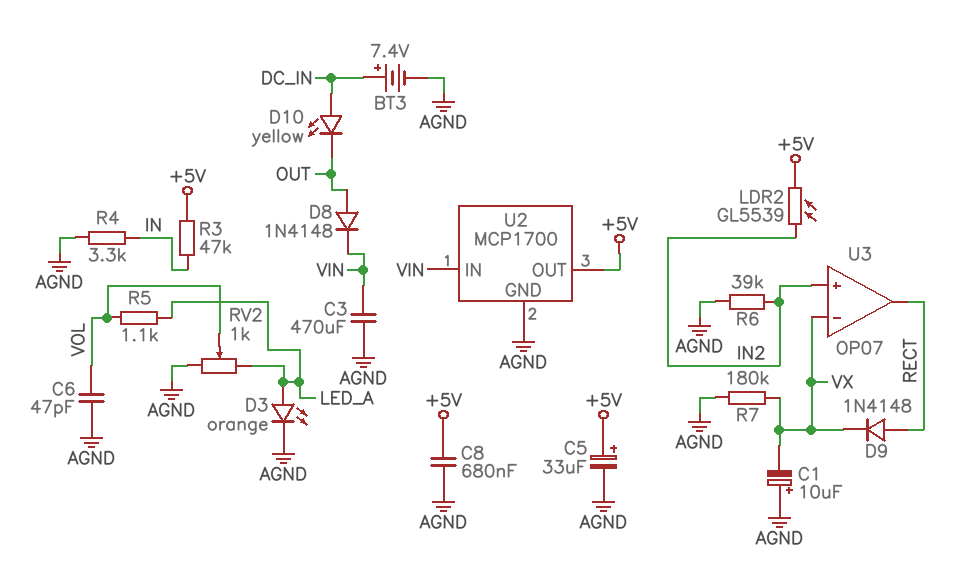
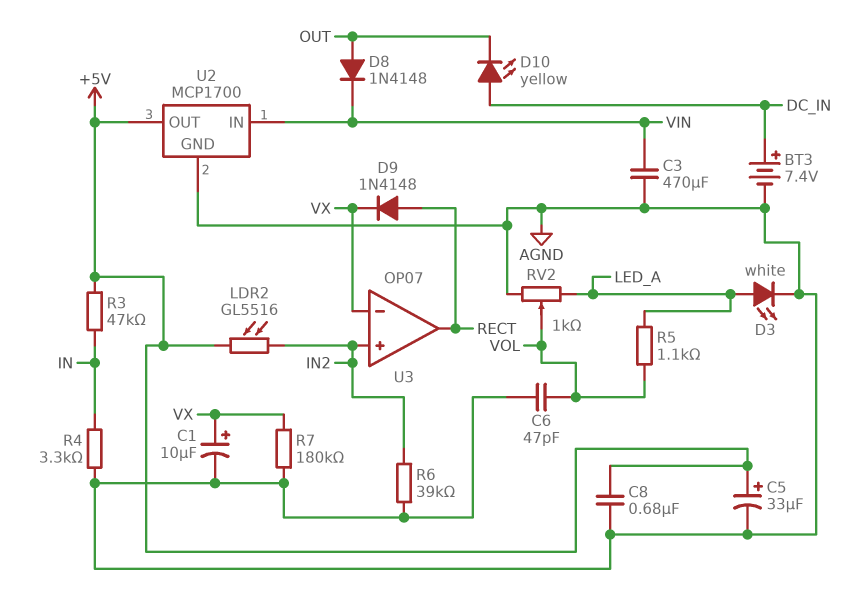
C1: 10uF (plus AGND, minus VX) -> 10uF (plus VX, minus AGND)
D3: LED orange (A LED_A, K AGND) -> LED white (A LED_A, K AGND)
LDR2: GL5539 (+5V, IN2) -> GL5516 (+5V, IN2)

